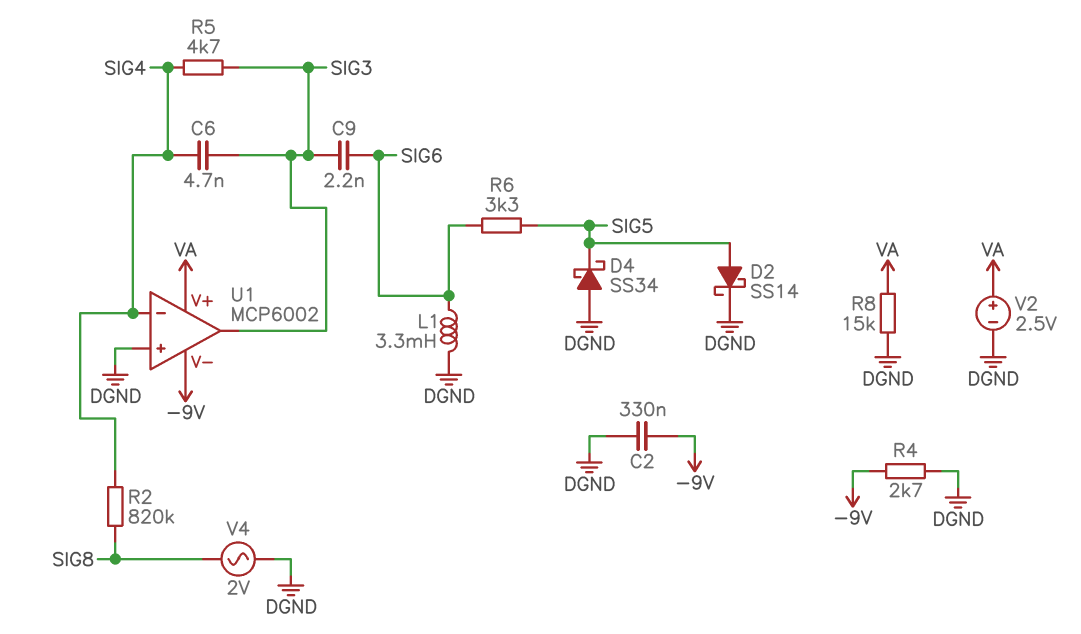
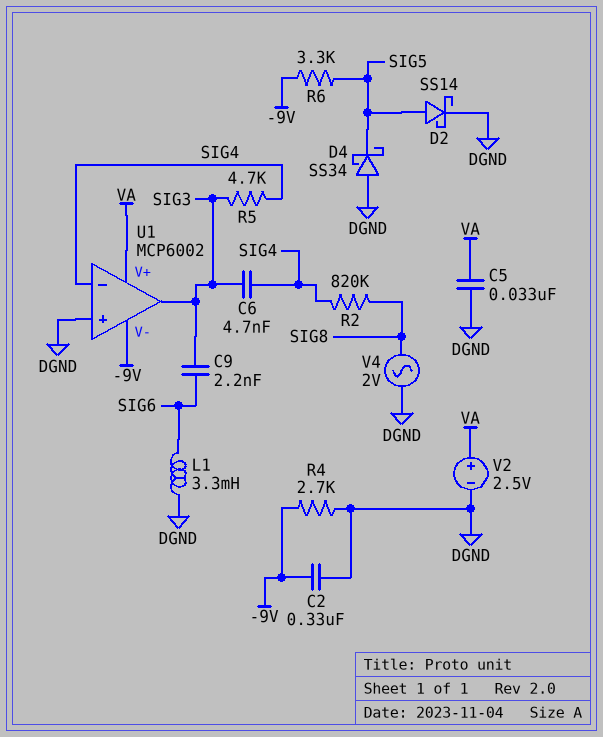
C5: none -> 33nF (DGND, VA)
R6: 3.3k (SIG5, SIG6) -> 3.3k (-9V, SIG5)
R8: 15k (DGND, VA) -> none

